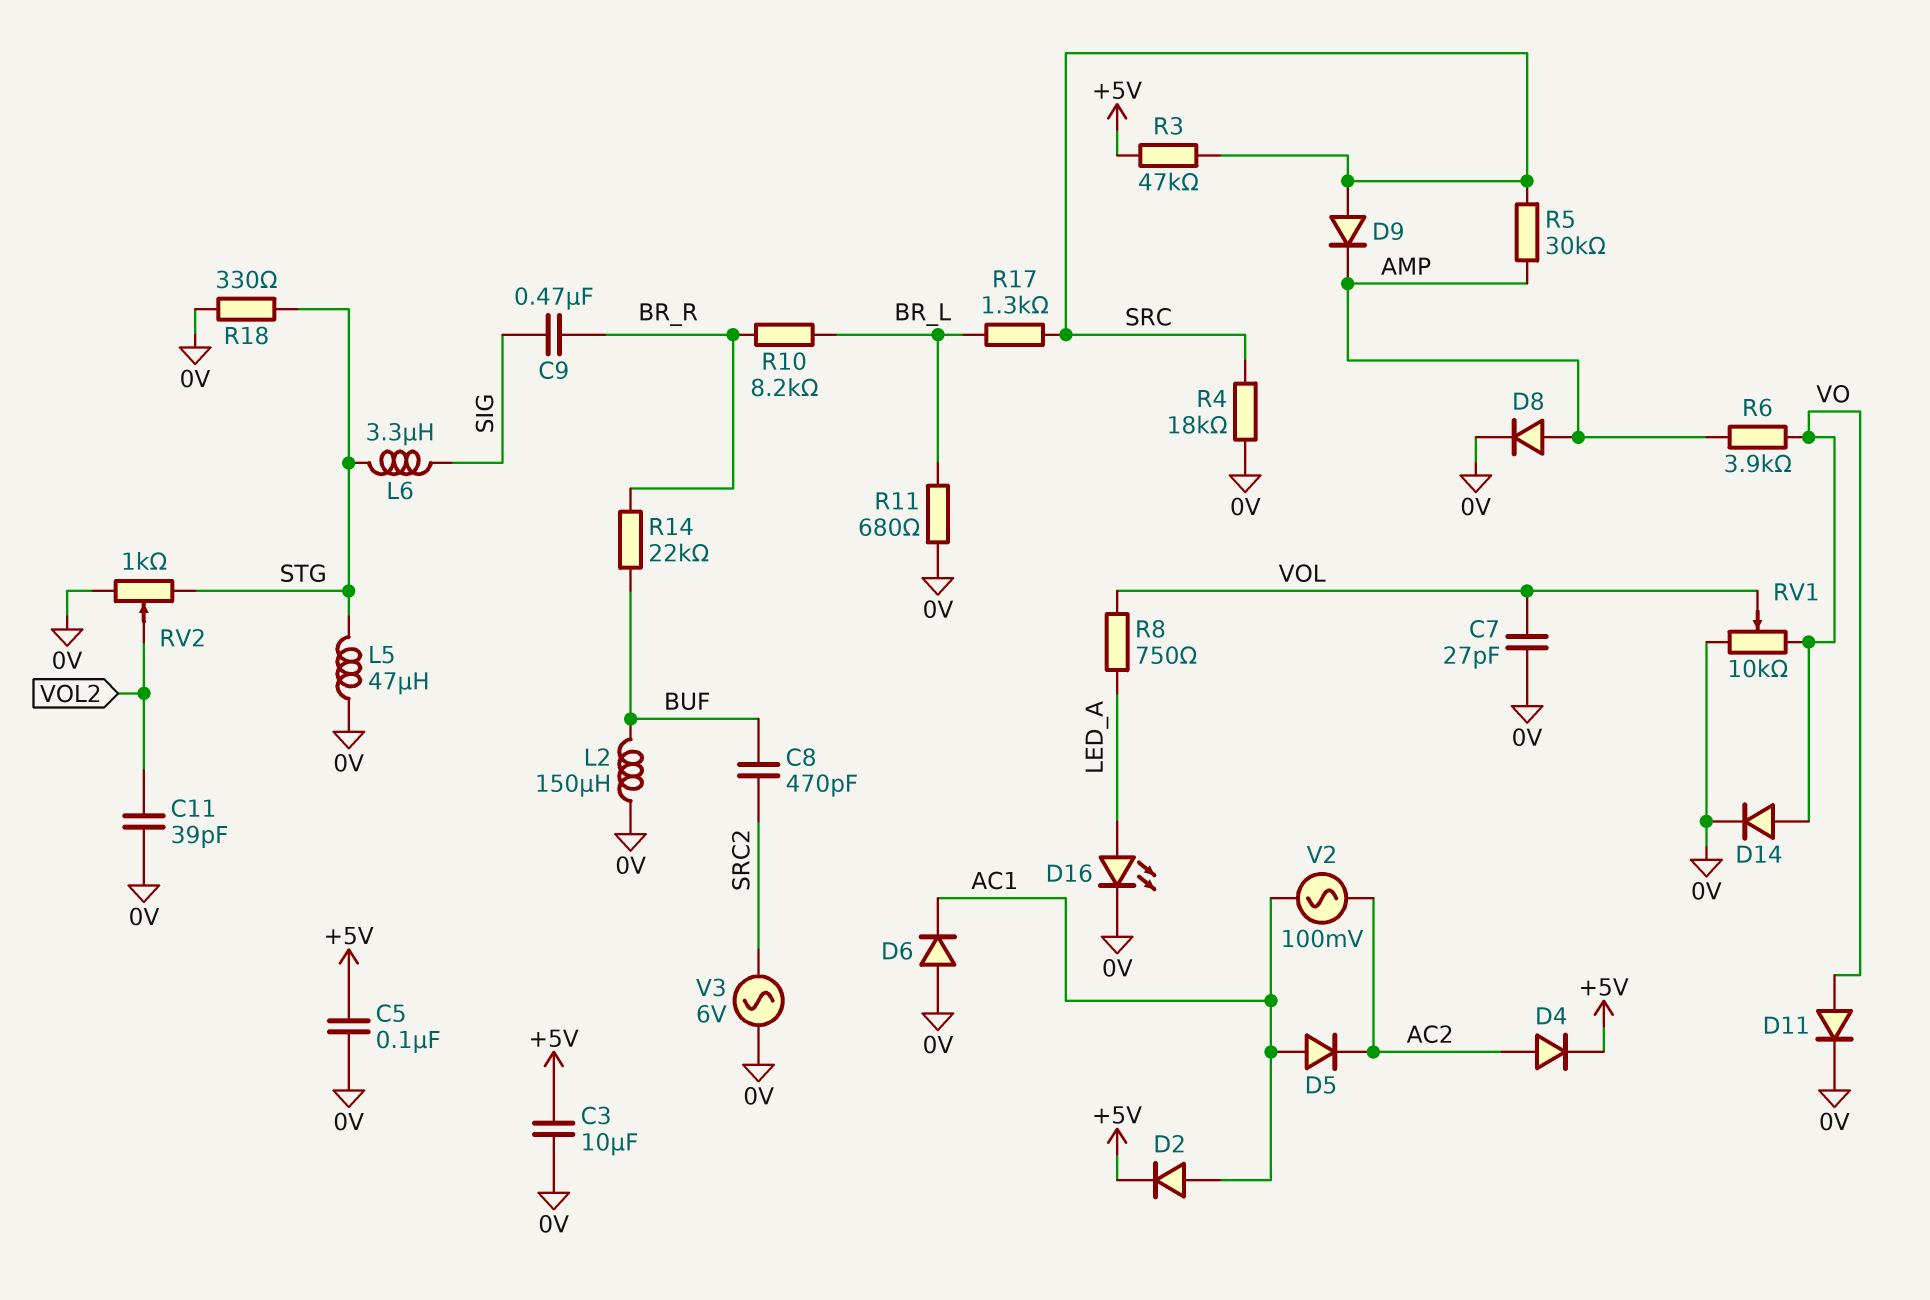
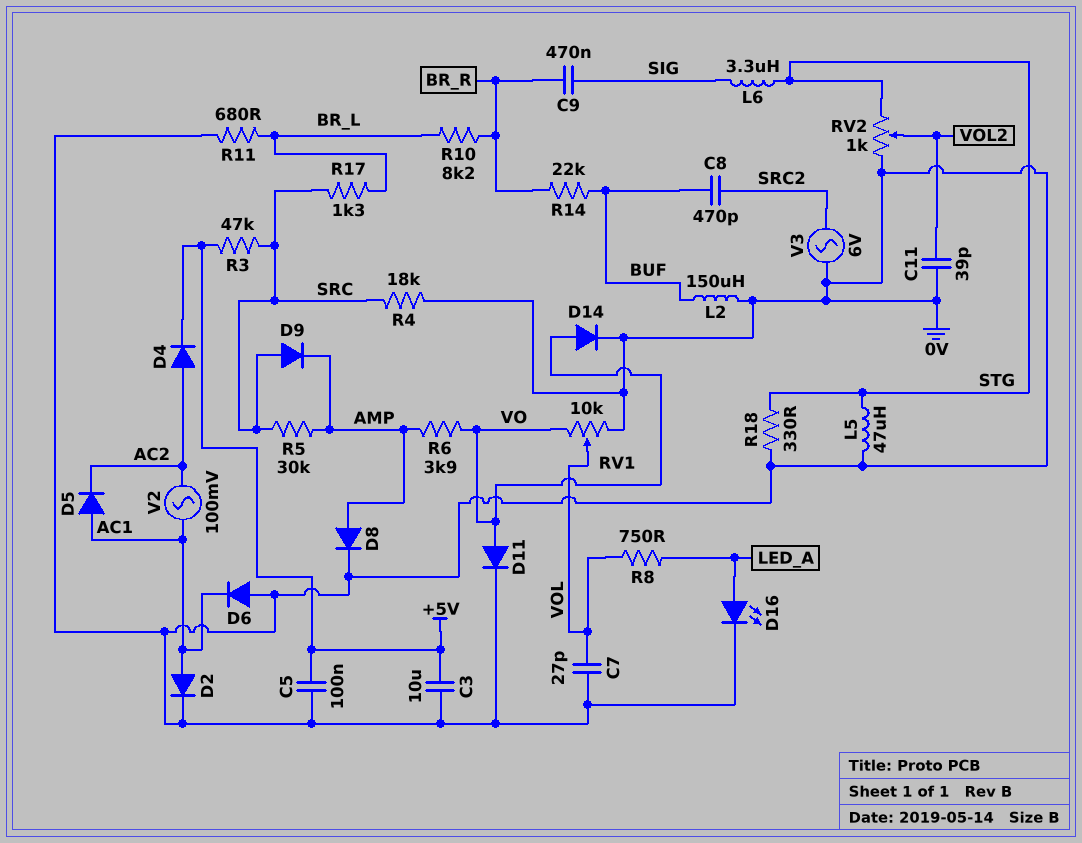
D2: diode (A AC1, K +5V) -> diode (A AC1, K 0V)

